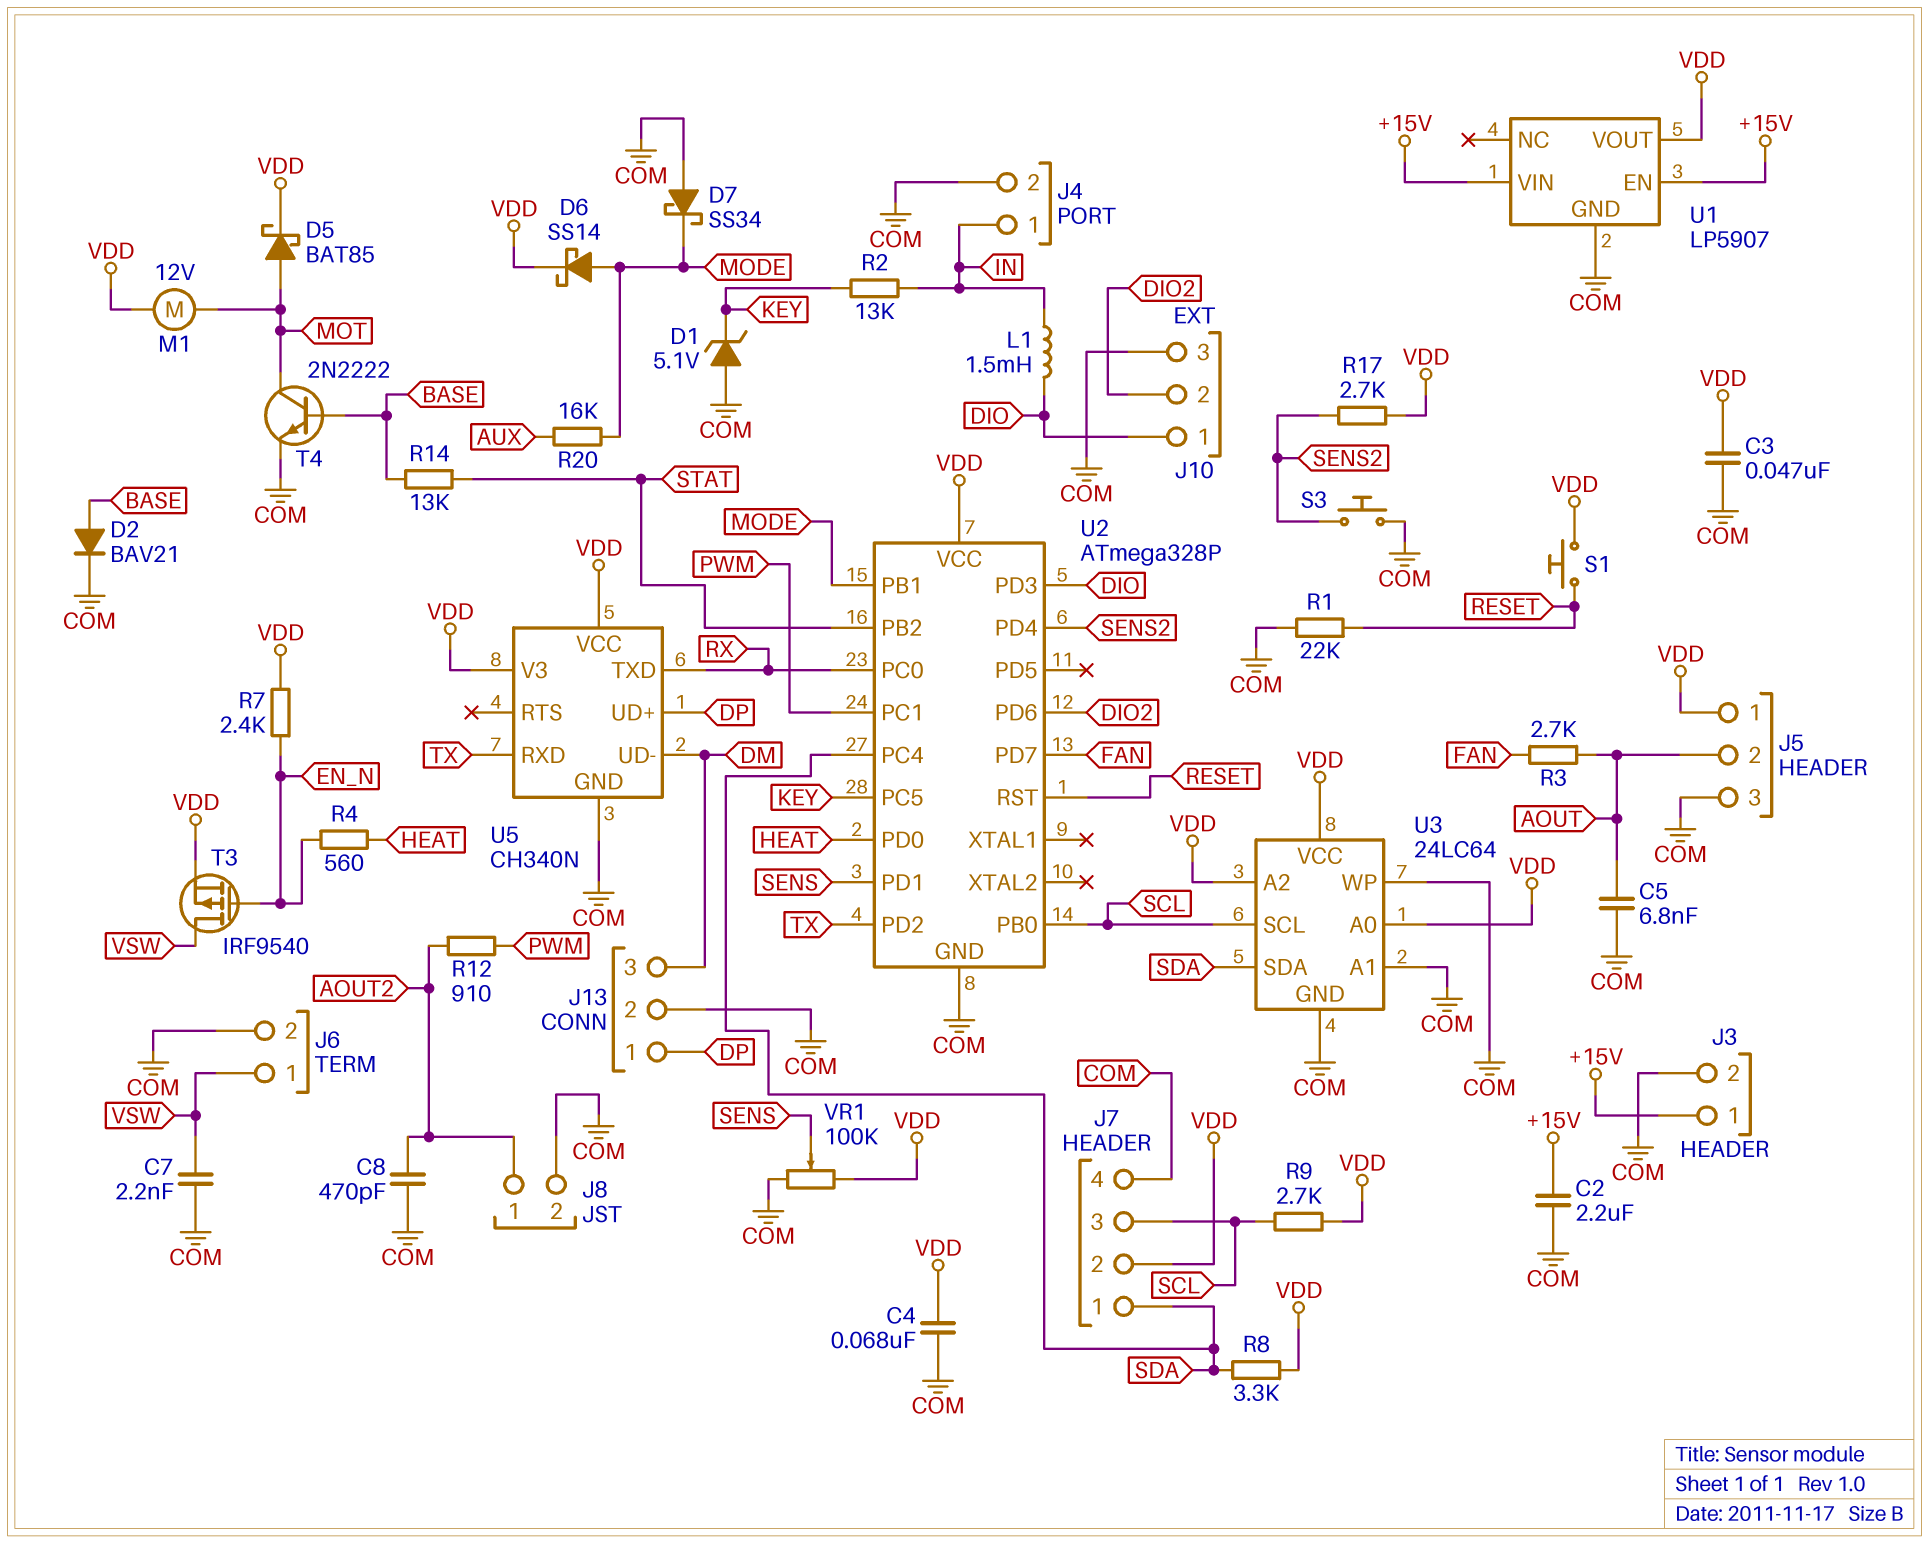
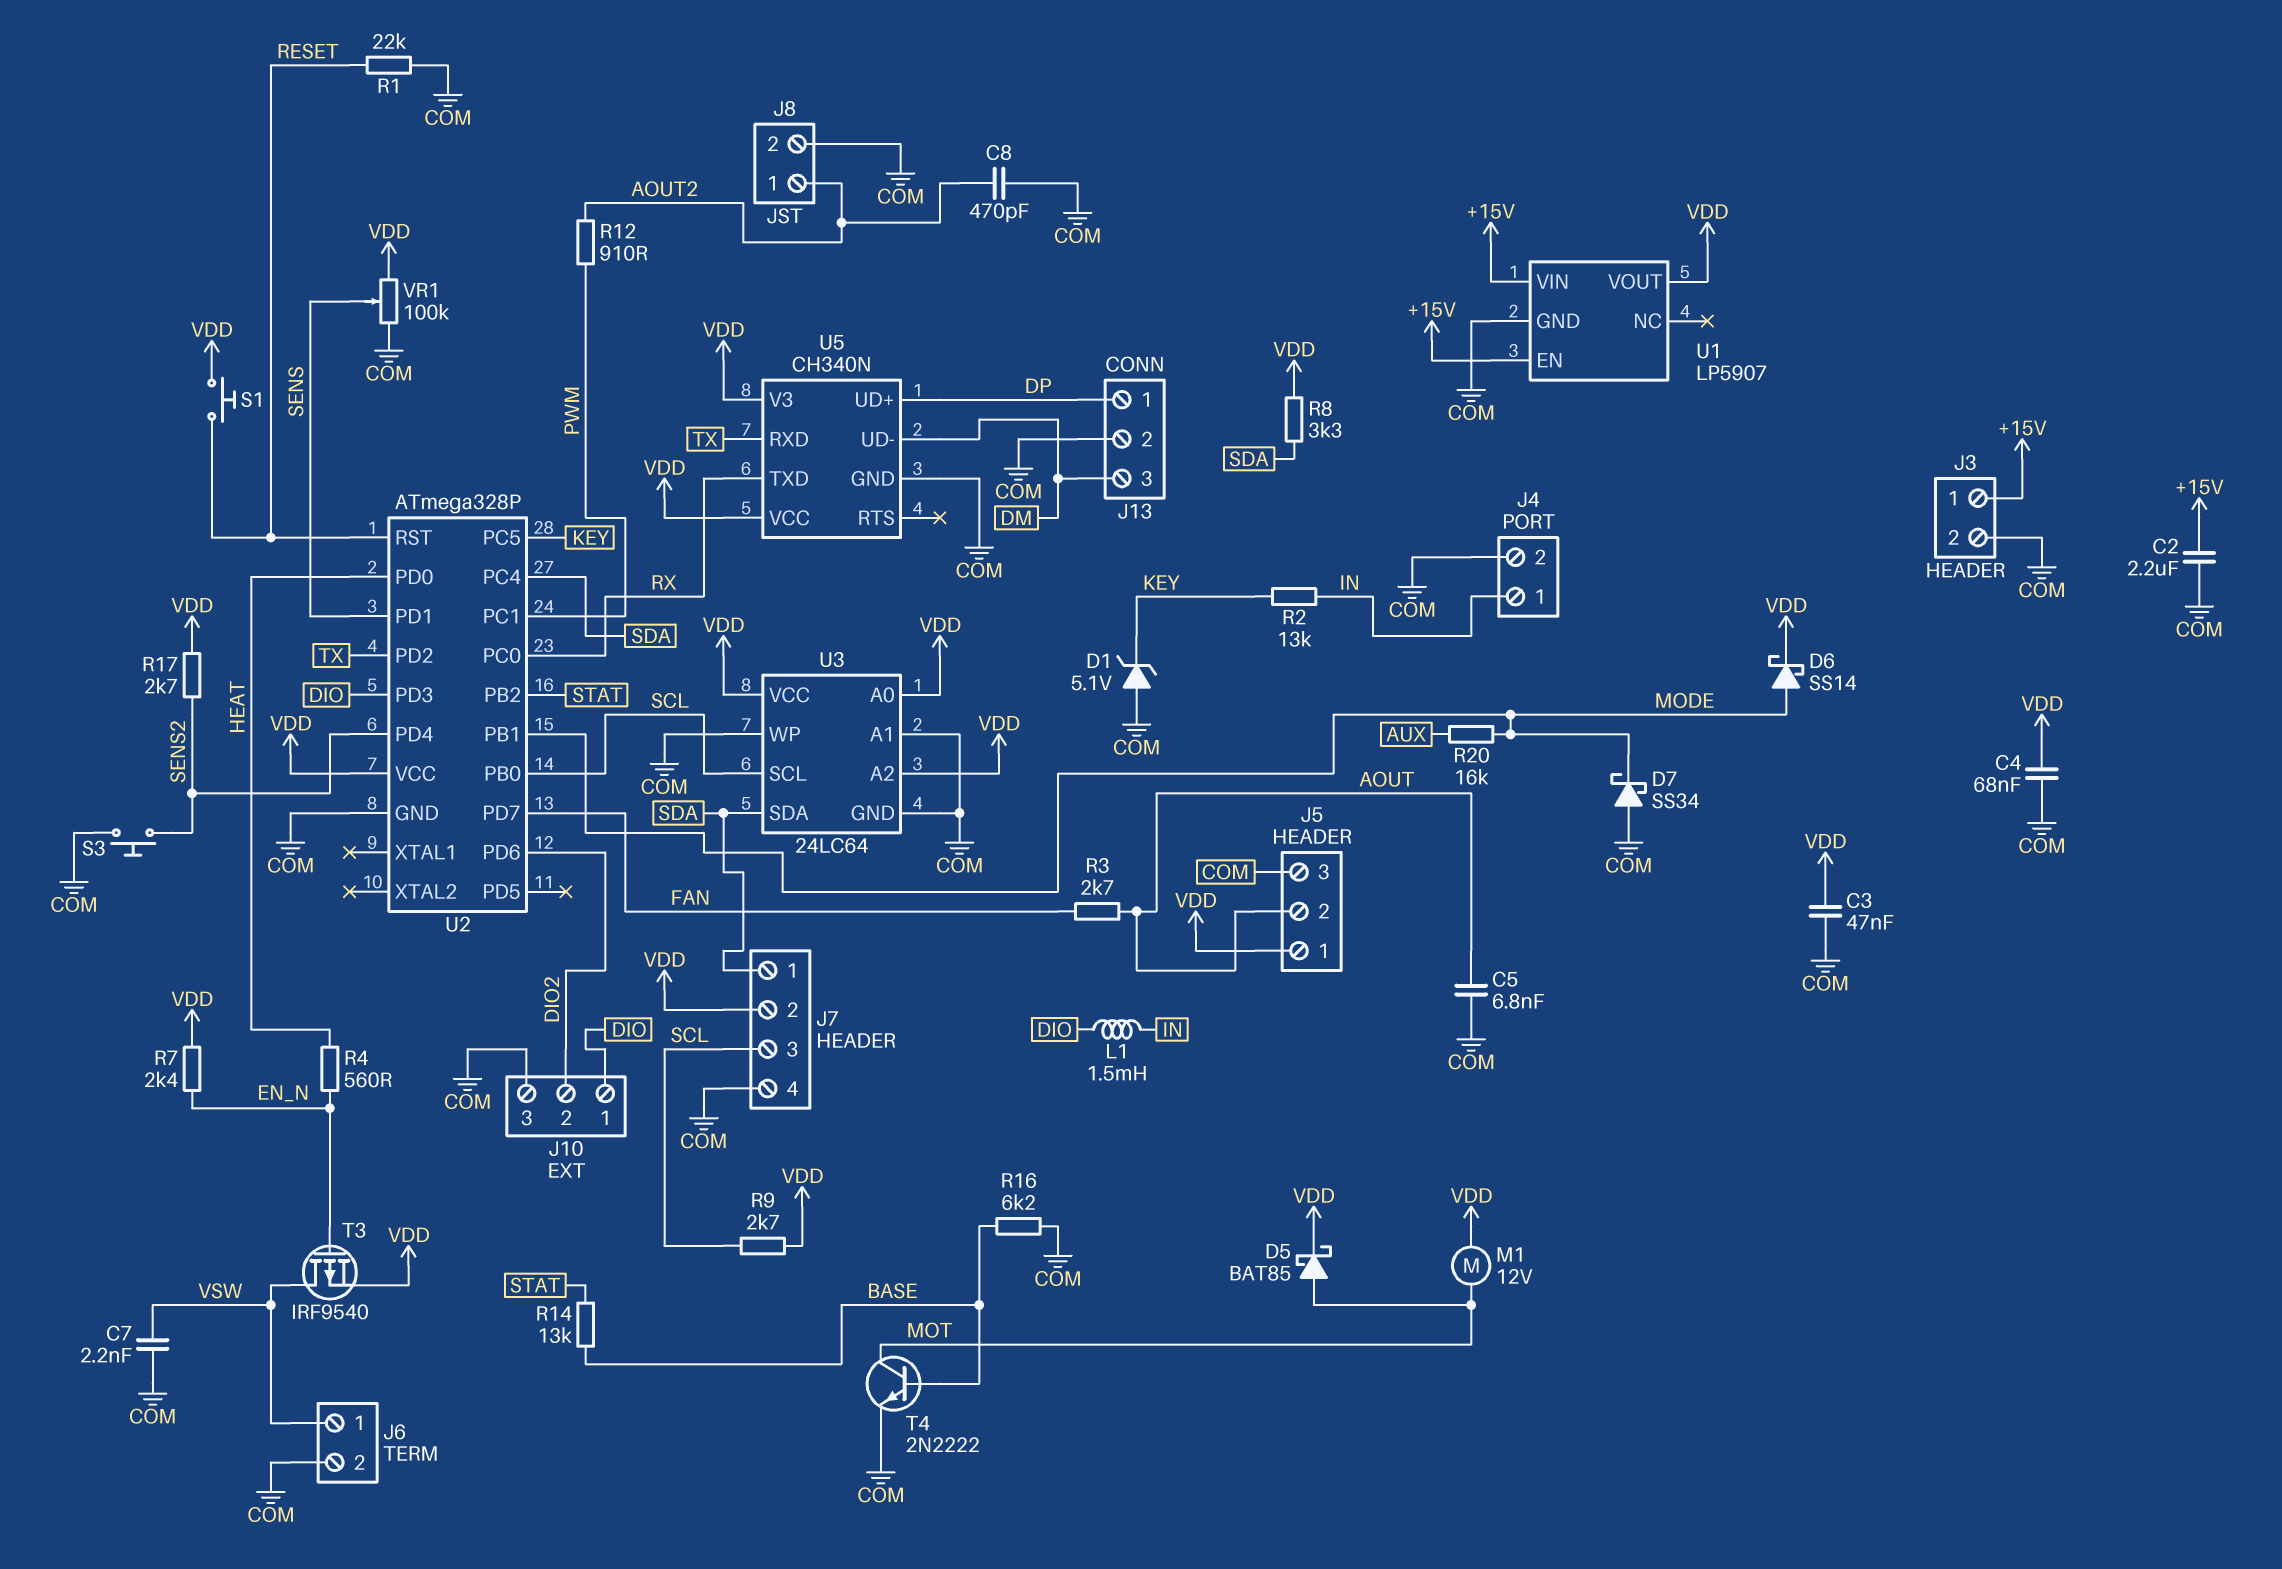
D2: diode BAV21 (A BASE, K COM) -> none
R16: none -> 6.2k (BASE, COM)

